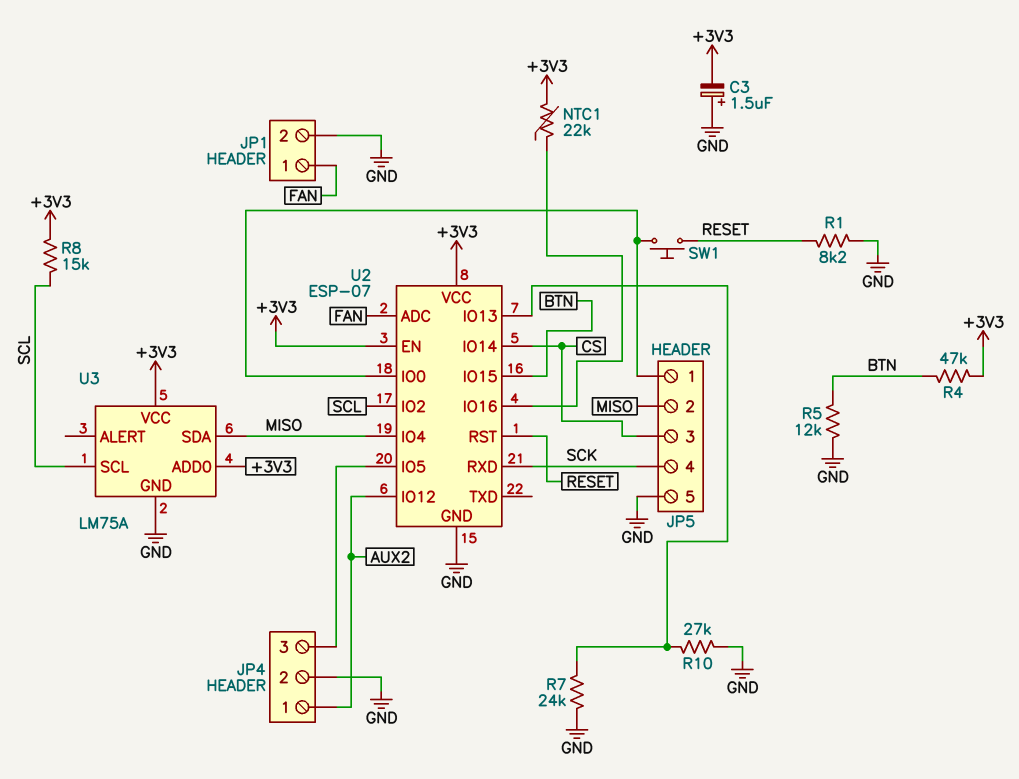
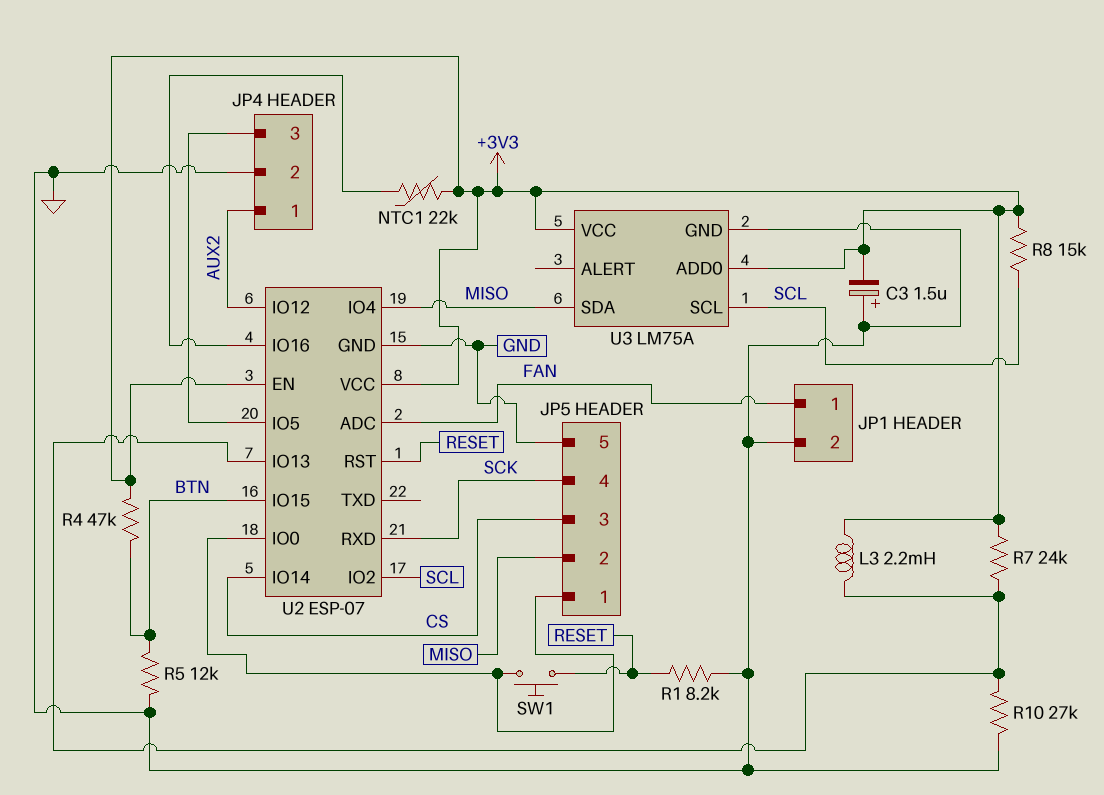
L3: none -> 2.2mH (+3V3, U2/IO13)
R7: 24k (GND, U2/IO13) -> 24k (+3V3, U2/IO13)

